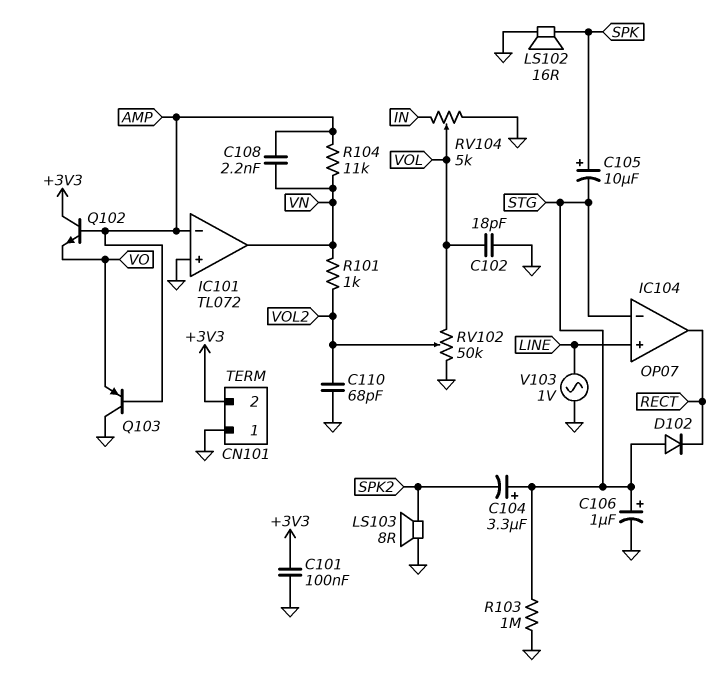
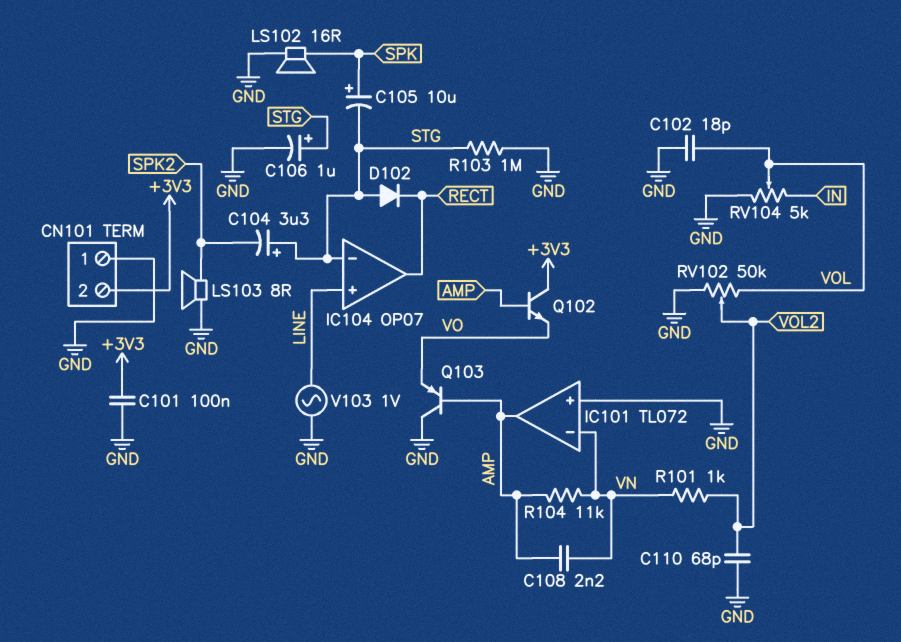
IC101 pin in-: AMP -> VN
IC101 pin out: VN -> AMP

